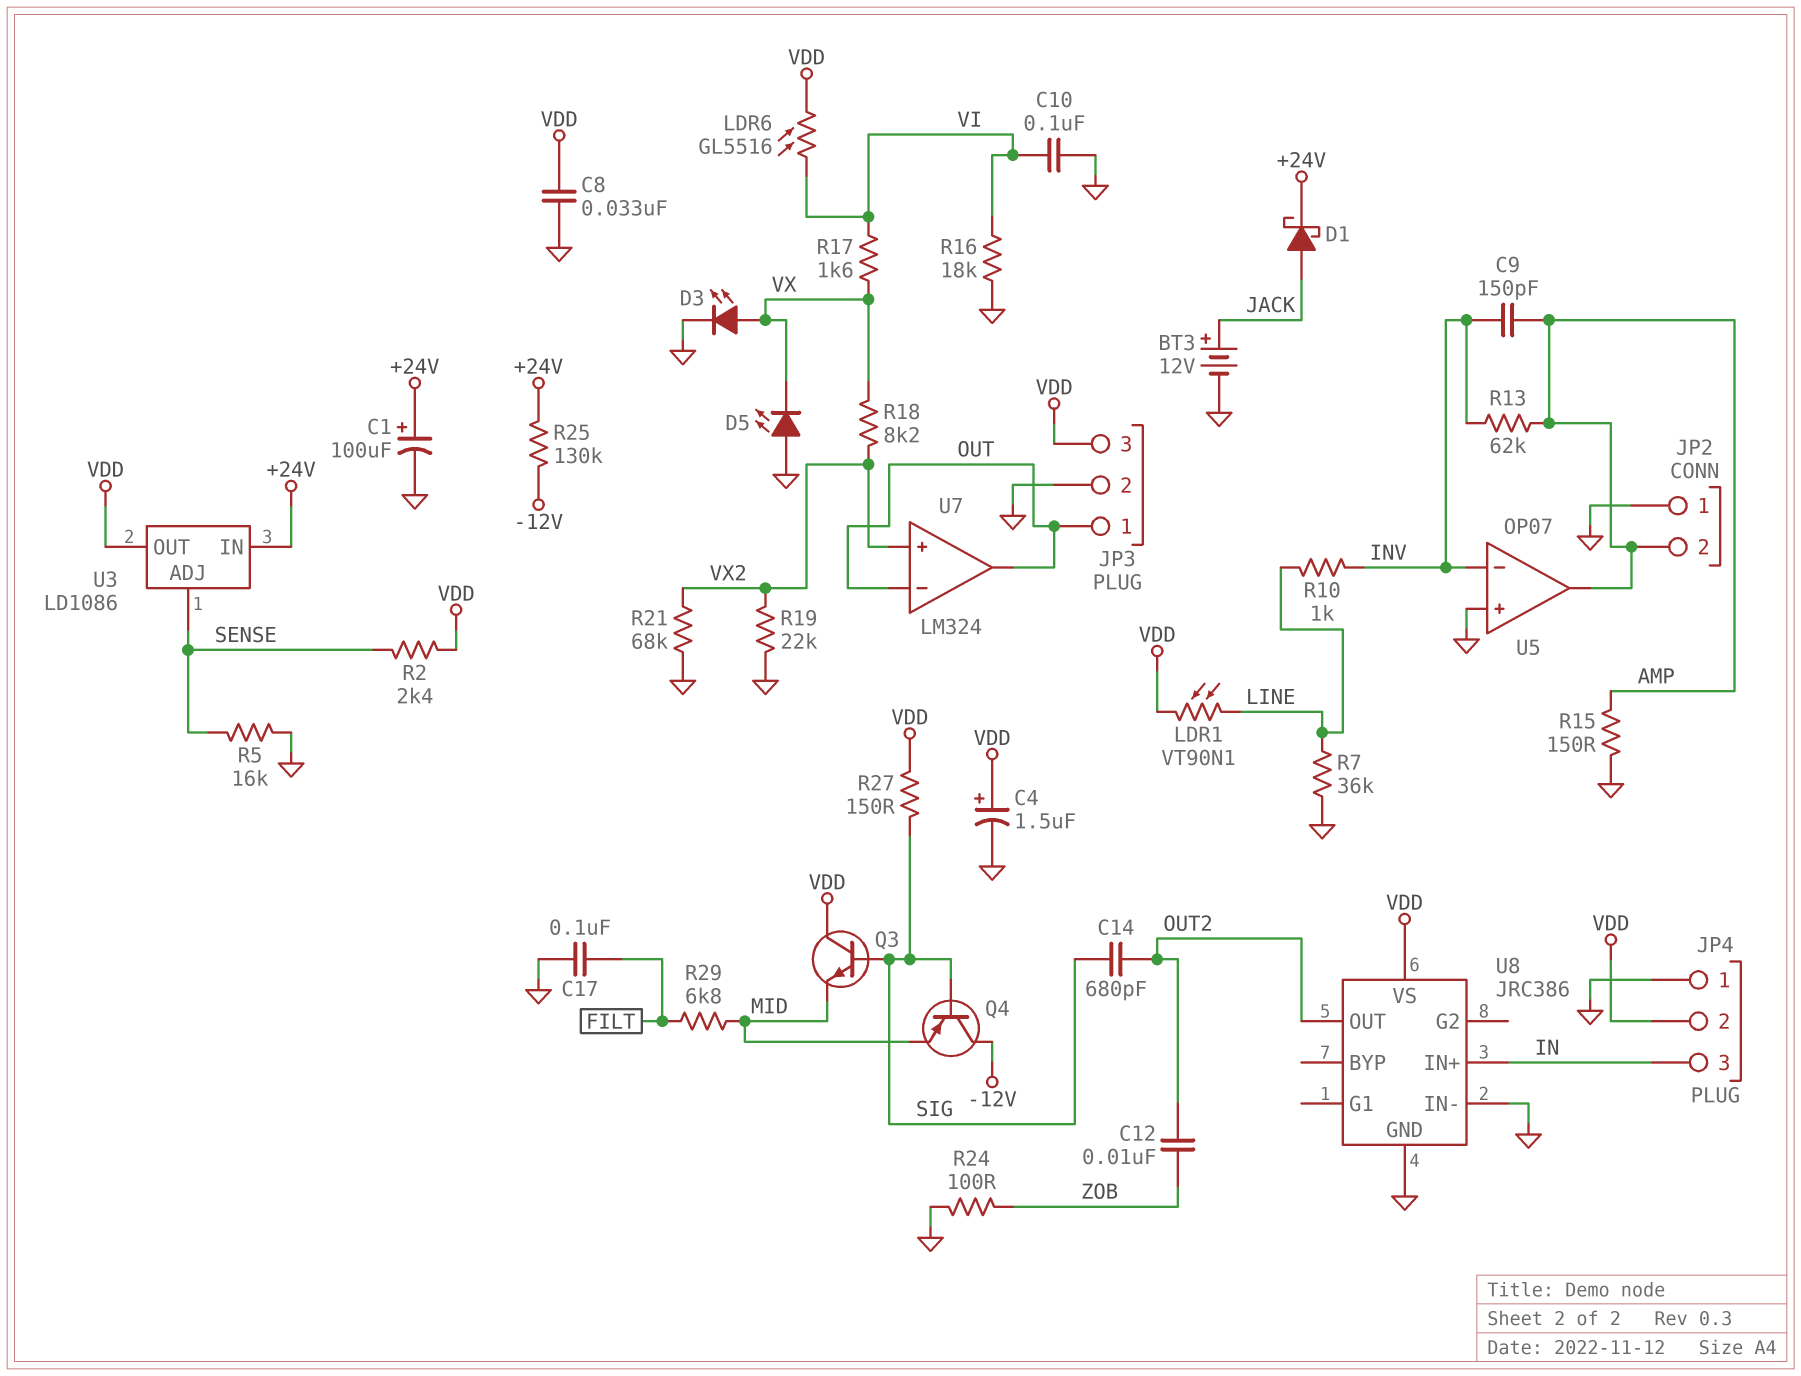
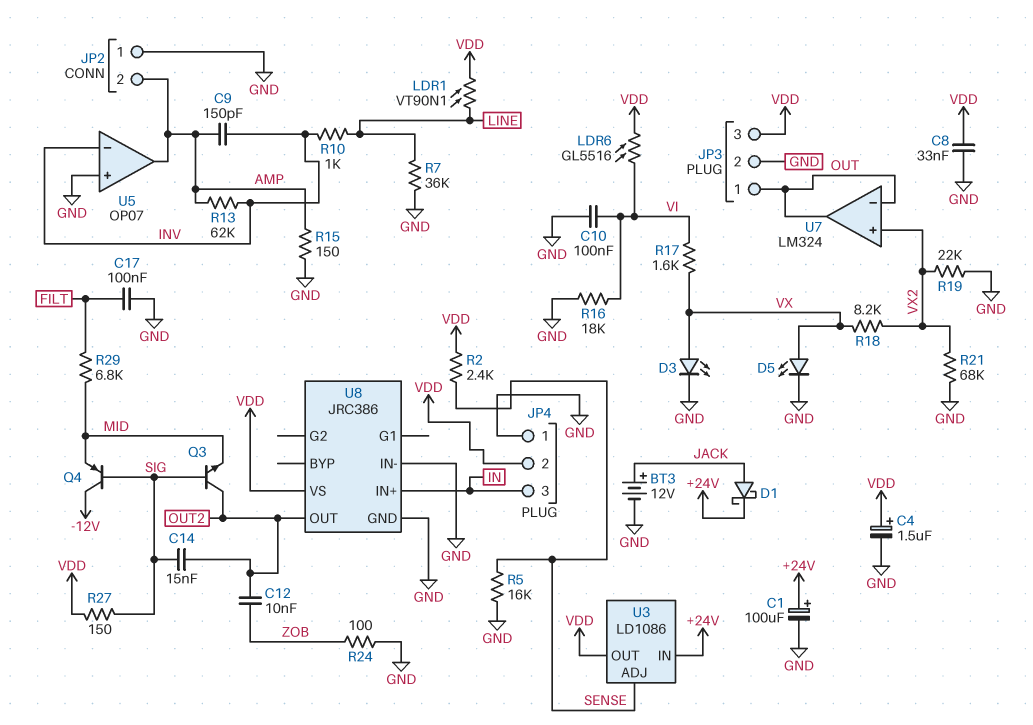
C14: 680pF (OUT2, SIG) -> 15nF (OUT2, SIG)
D5: LED (A GND, K VX) -> LED (A VX, K GND)
Q3: NPN (B SIG, C VDD, E MID) -> NPN (B SIG, C OUT2, E MID)
R25: 130k (+24V, -12V) -> none

